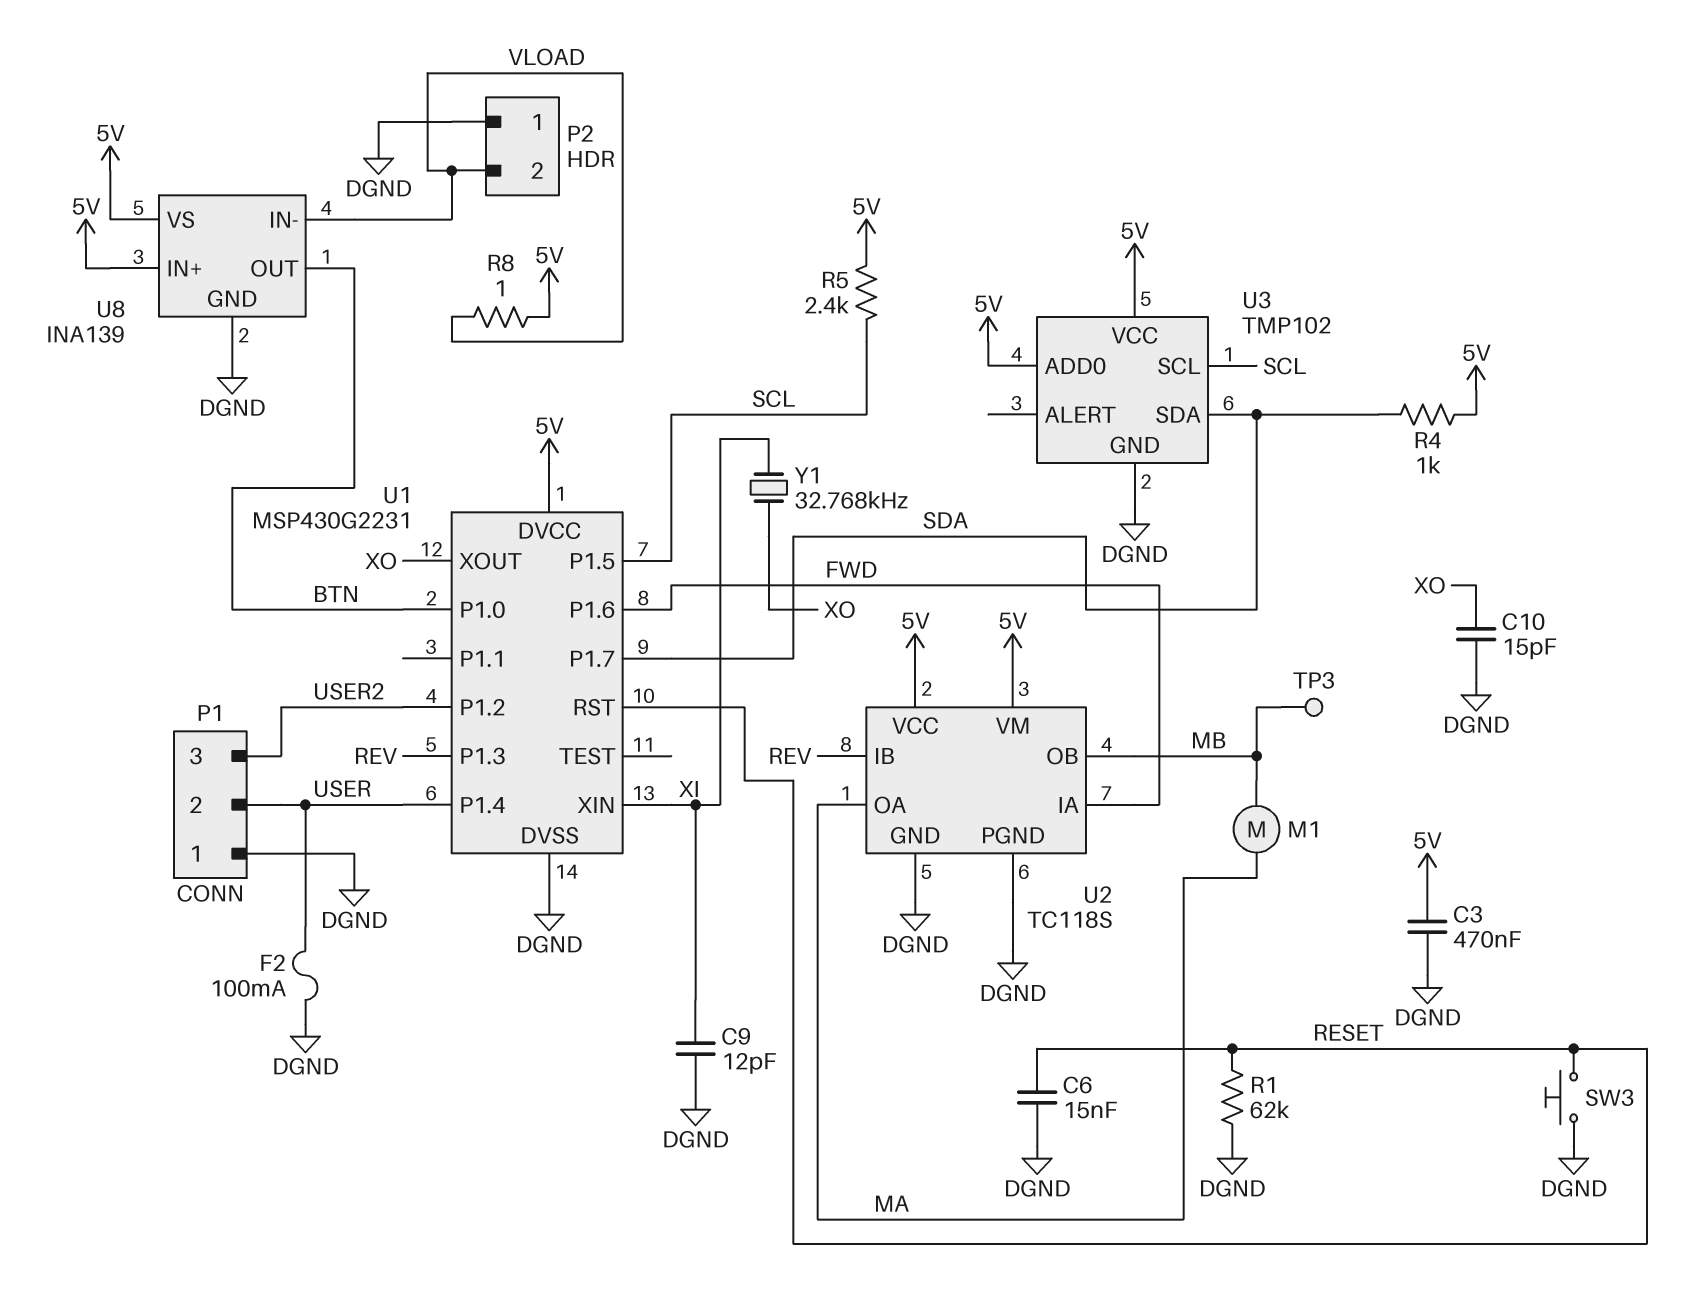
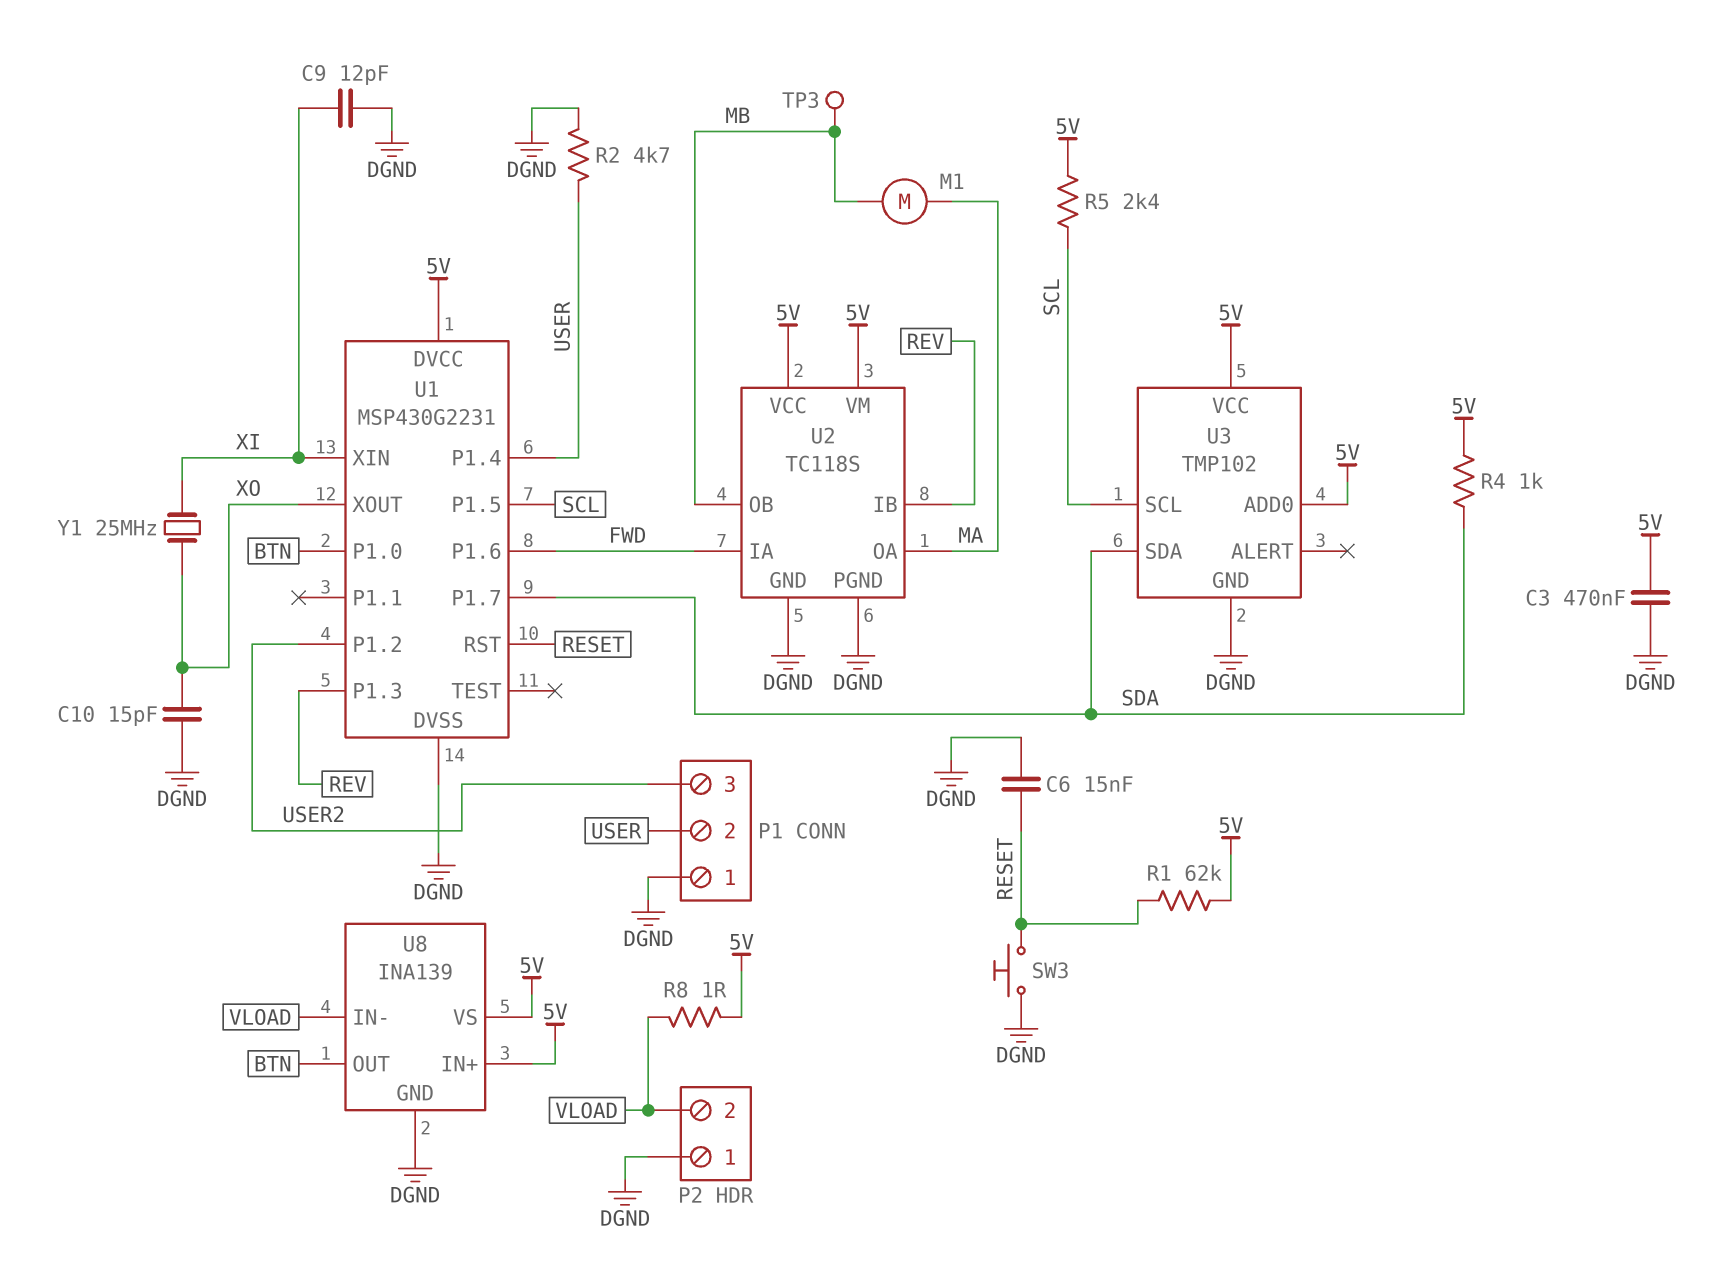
F2: 100mA (DGND, USER) -> none
R1: 62k (DGND, RESET) -> 62k (5V, RESET)
R2: none -> 4.7k (DGND, USER)
Y1: 32.768kHz (XI, XO) -> 25MHz (XI, XO)

